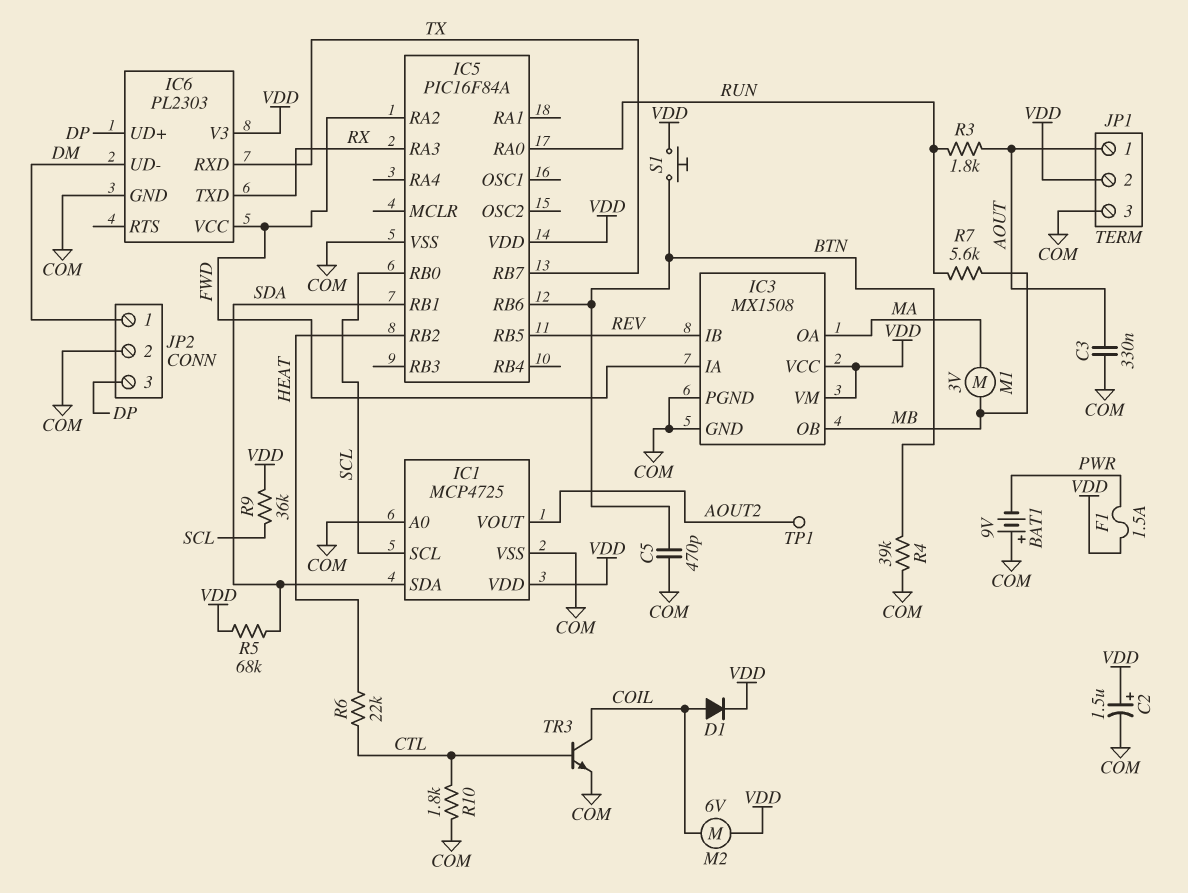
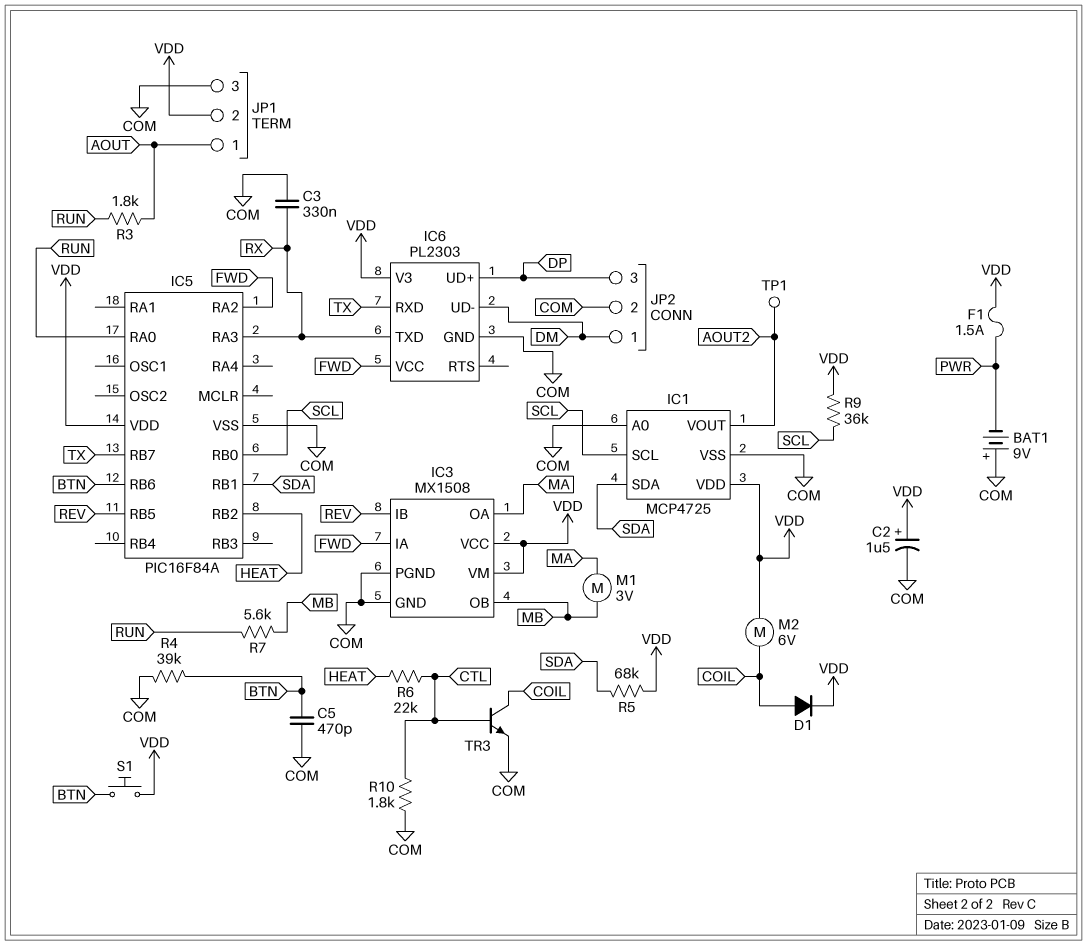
C3: 330nF (AOUT, COM) -> 330nF (COM, RX)

